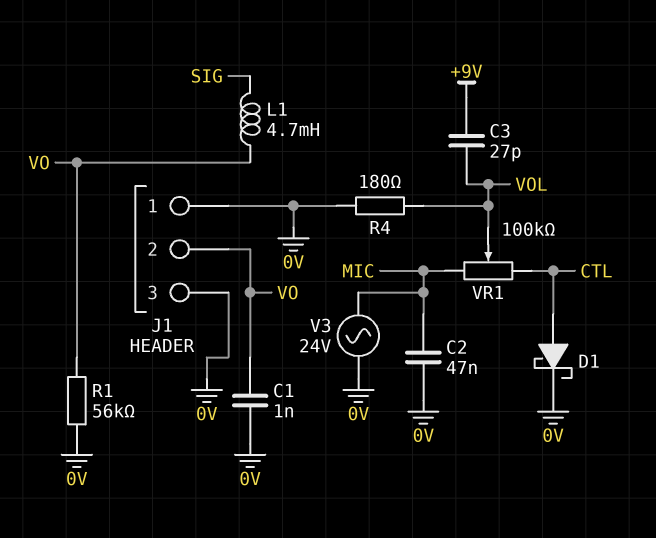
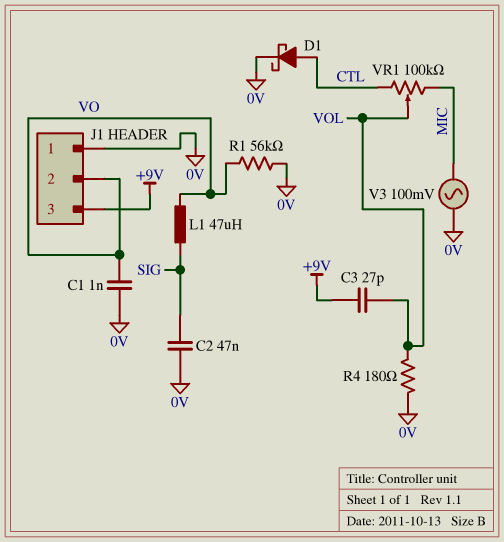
C2: 47nF (0V, MIC) -> 47nF (0V, SIG)
J1 pin 3: 0V -> +9V
L1: 4.7mH (SIG, VO) -> 47uH (SIG, VO)
V3: AC 24V (0V, MIC) -> AC 100mV (0V, MIC)

